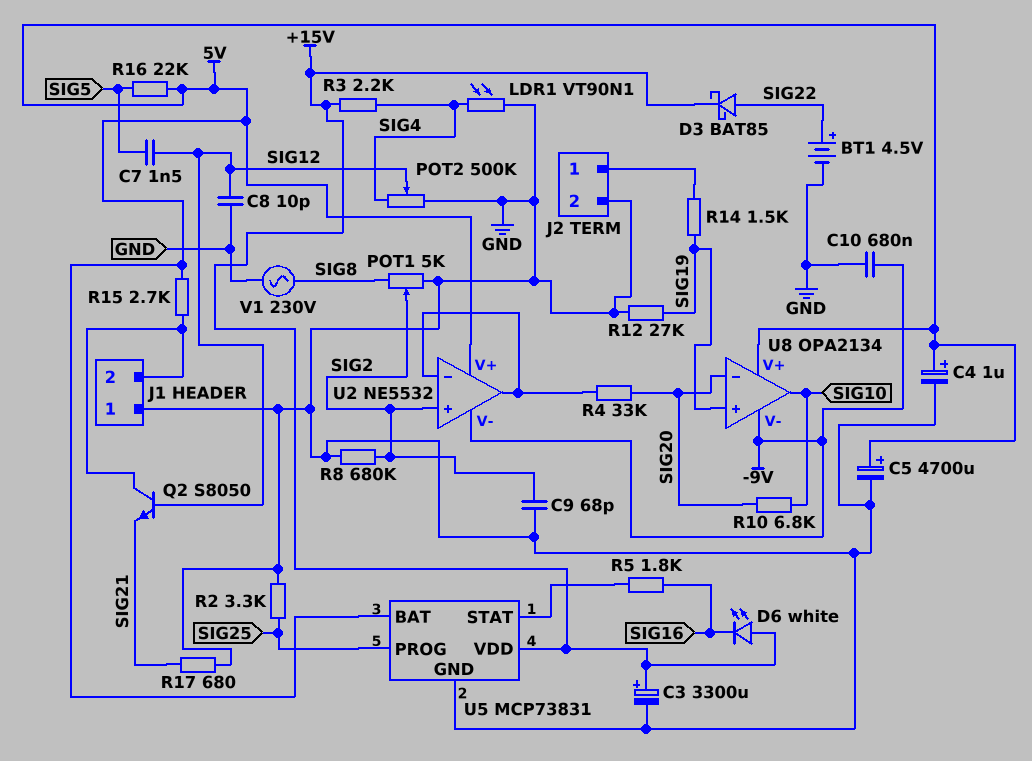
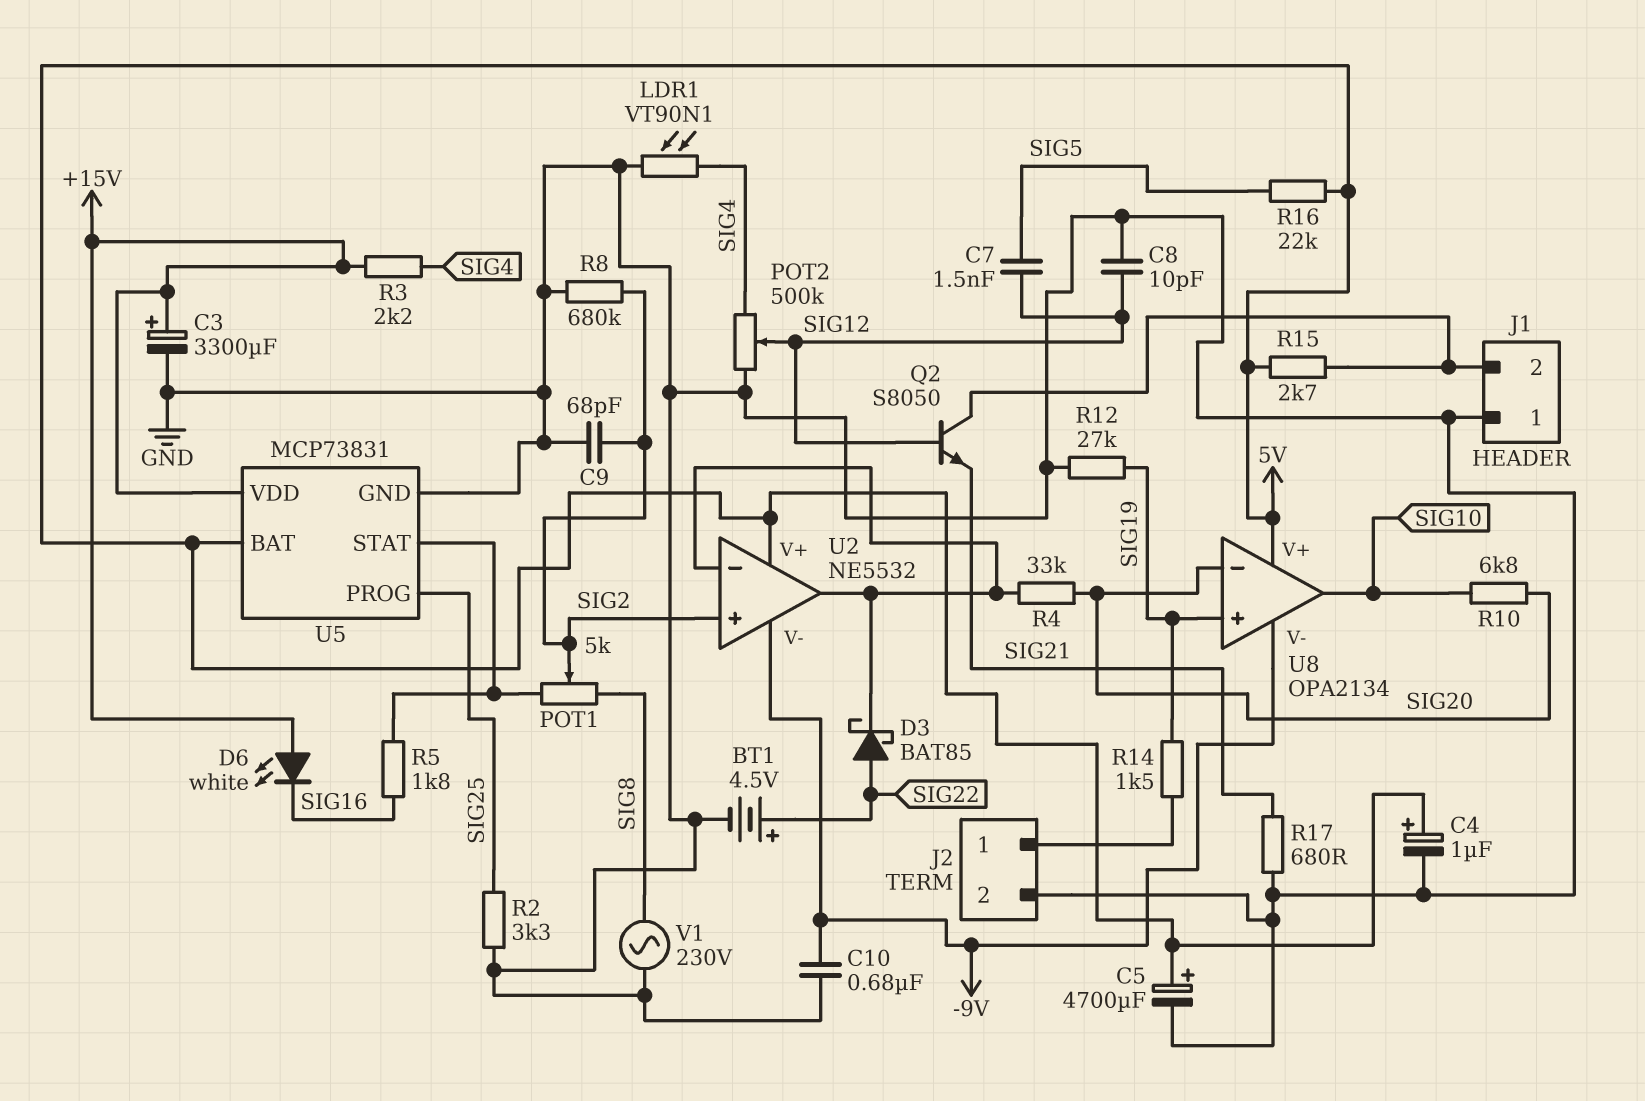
D3: schottky BAT85 (A SIG22, K +15V) -> schottky BAT85 (A SIG22, K U2/in-)
POT1: 5k (GND, SIG8, wiper SIG2) -> 5k (SIG8, U5/STAT, wiper SIG2)

